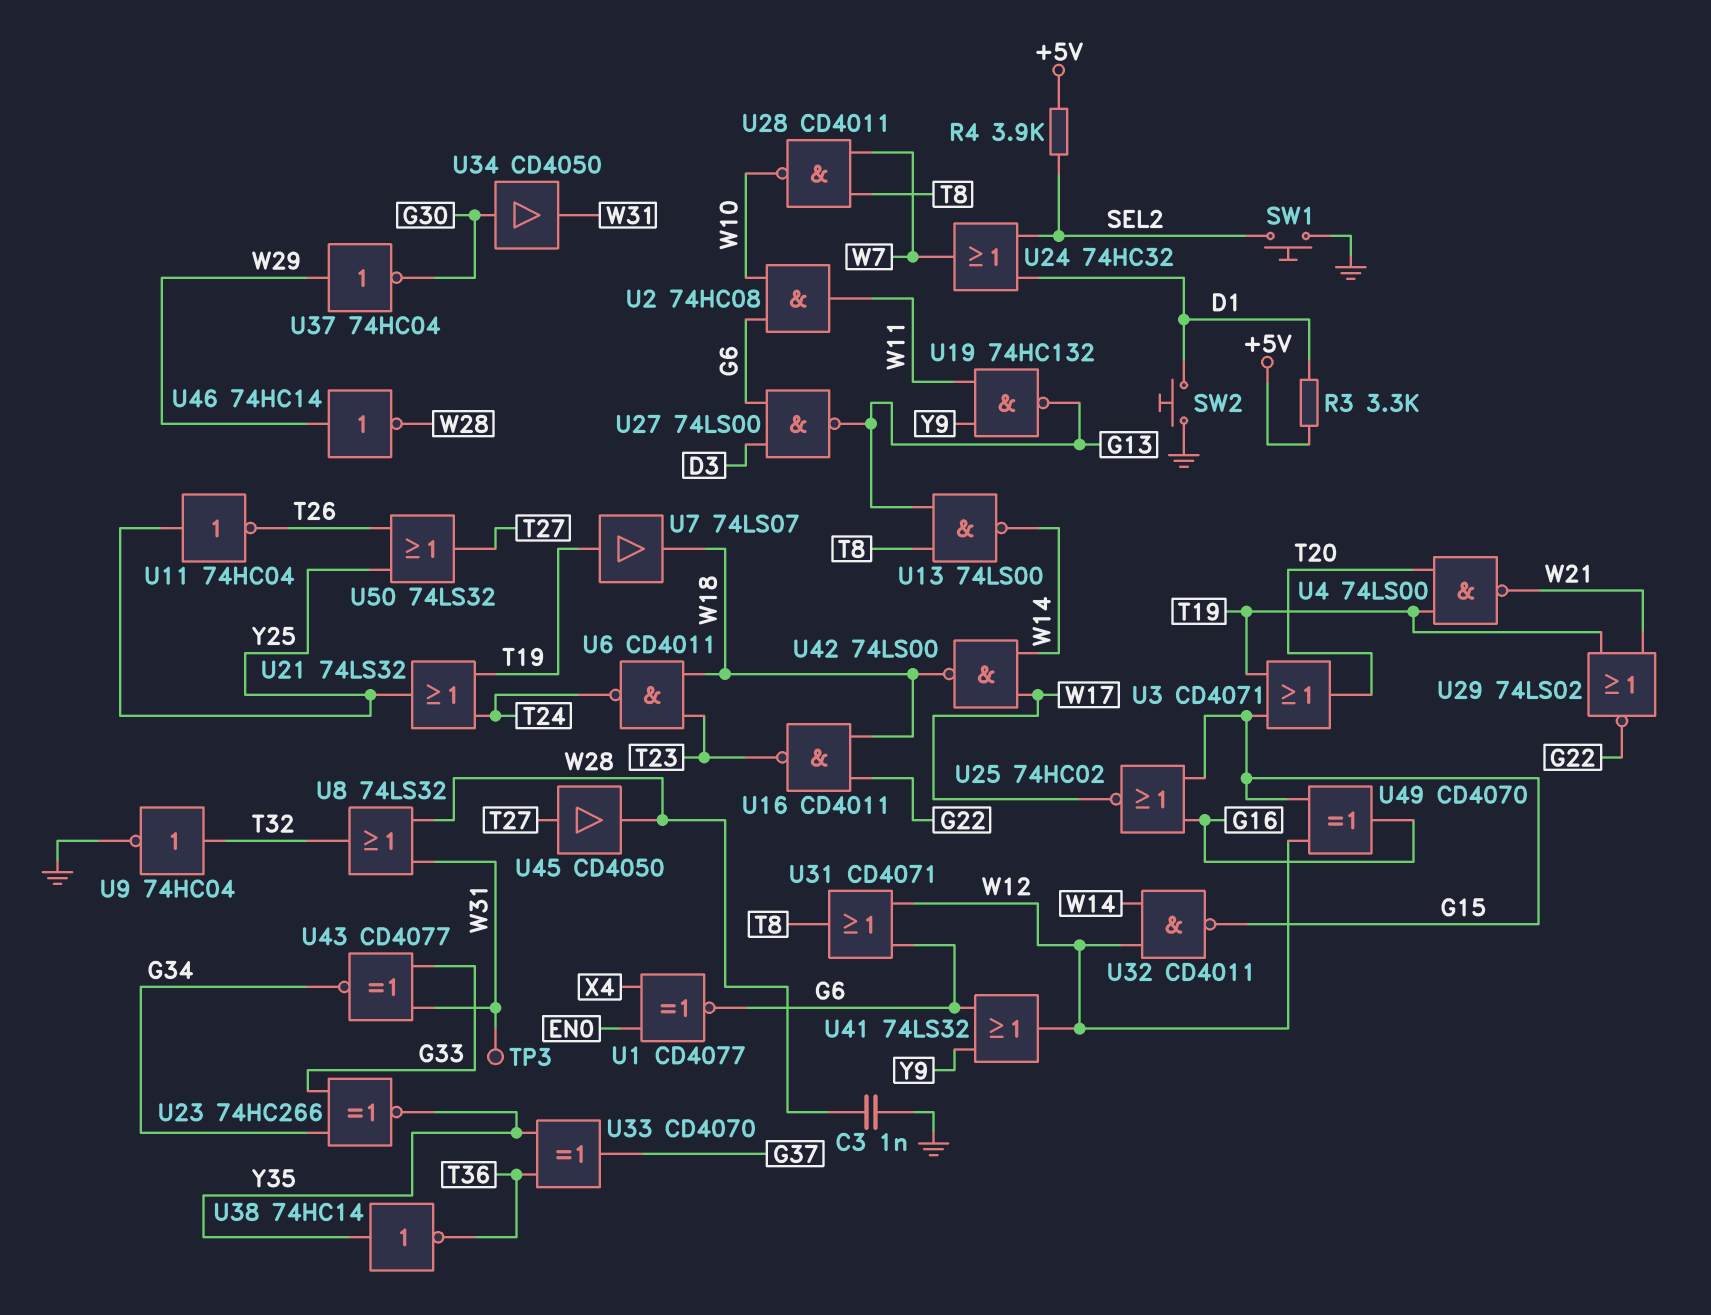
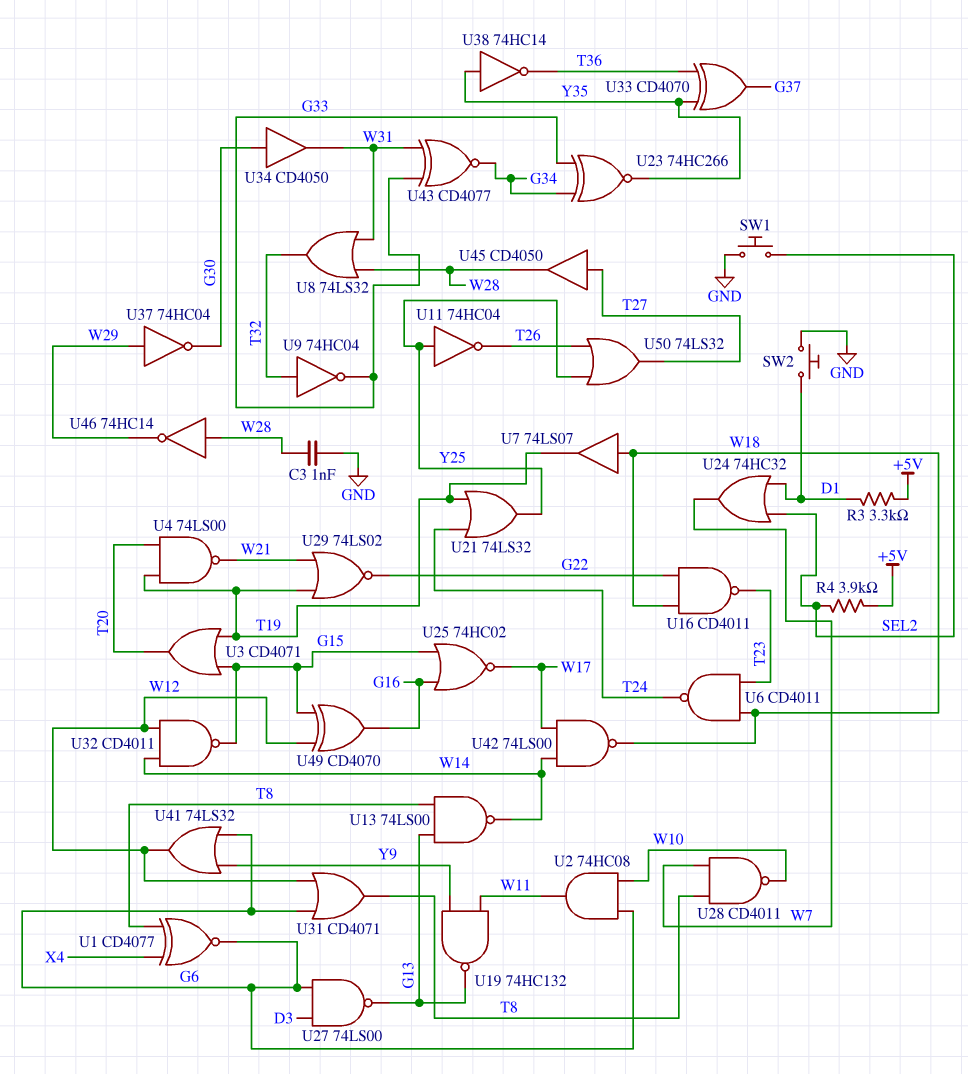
TP3: test point (W31) -> none
U1: XNOR CD4077 (in EN0, in X4, out G6) -> XNOR CD4077 (in T8, in X4, out G6)
U7: buffer 74LS07 (in T19, out W18) -> buffer 74LS07 (in W18, out T19)
U9: NOT 74HC04 (in T32, out GND) -> NOT 74HC04 (in T32, out G33)
U46: NOT 74HC14 (in W29, out W28) -> NOT 74HC14 (in W28, out W29)

